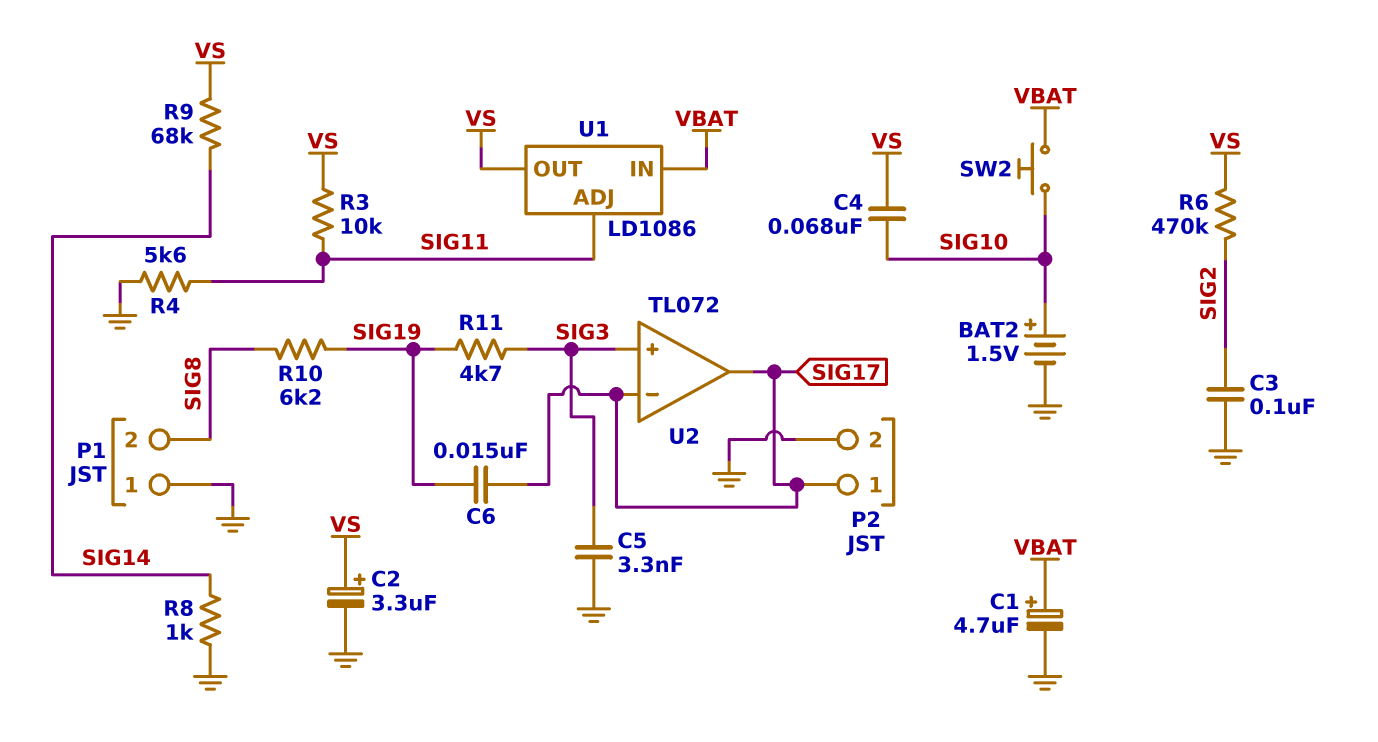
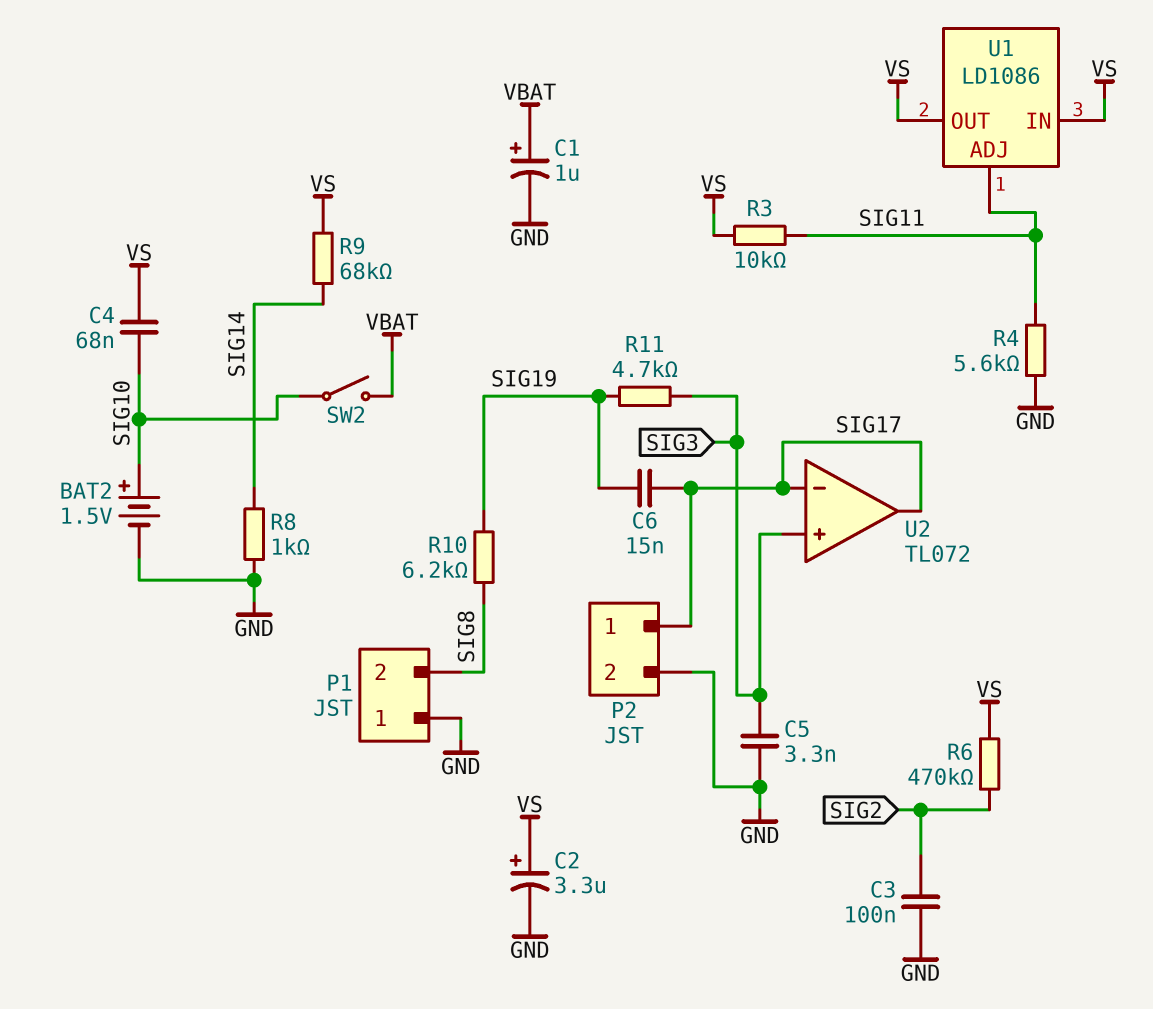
C1: 4.7uF (plus VBAT, minus GND) -> 1uF (plus VBAT, minus GND)
SW2: button (SIG10, VBAT) -> switch (SIG10, VBAT)
U1 pin IN: VBAT -> VS

